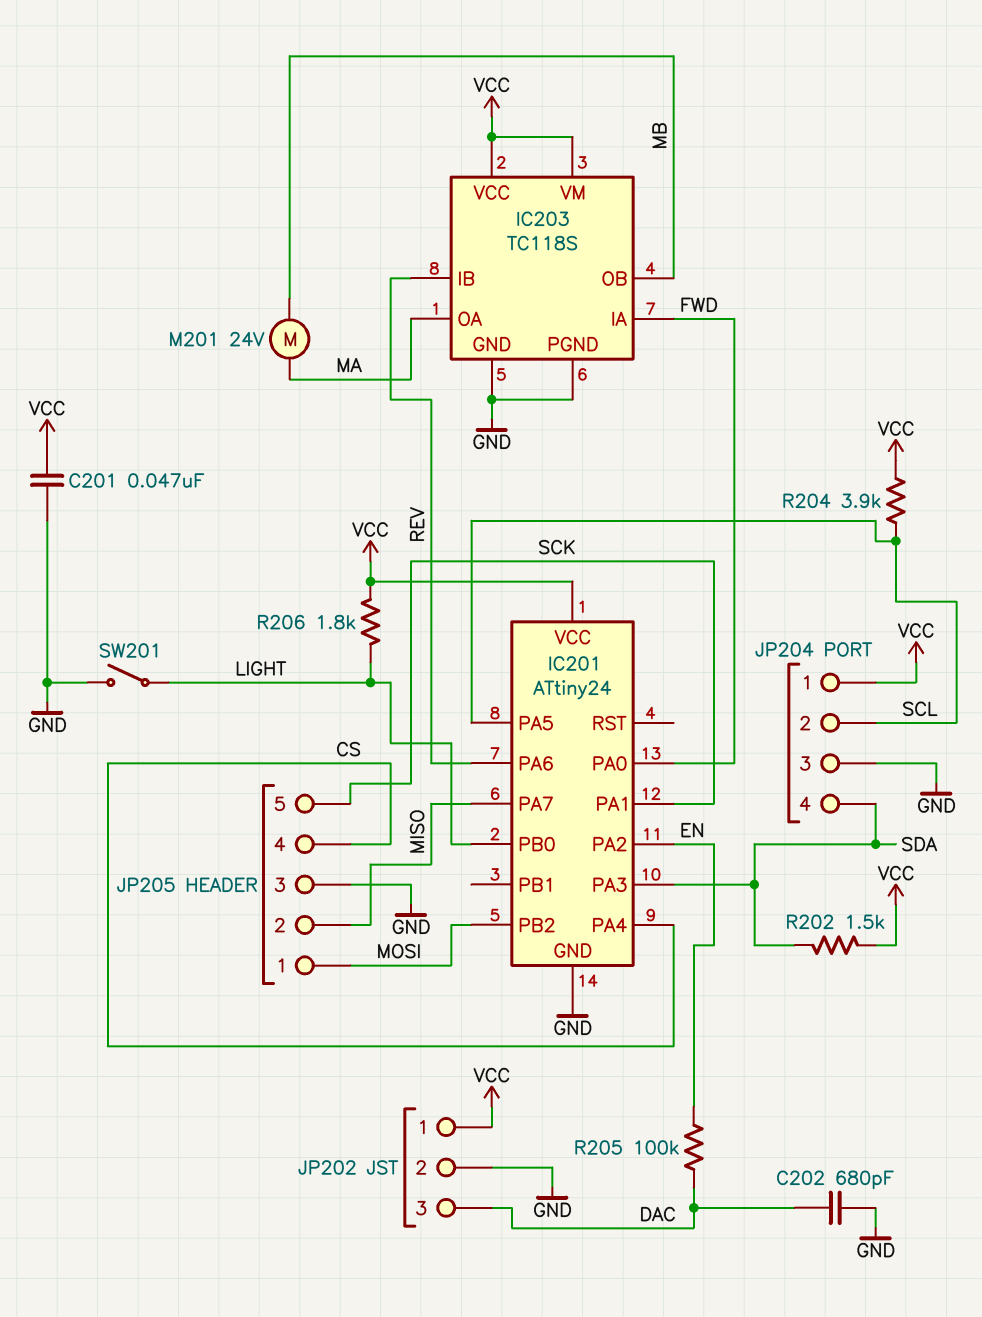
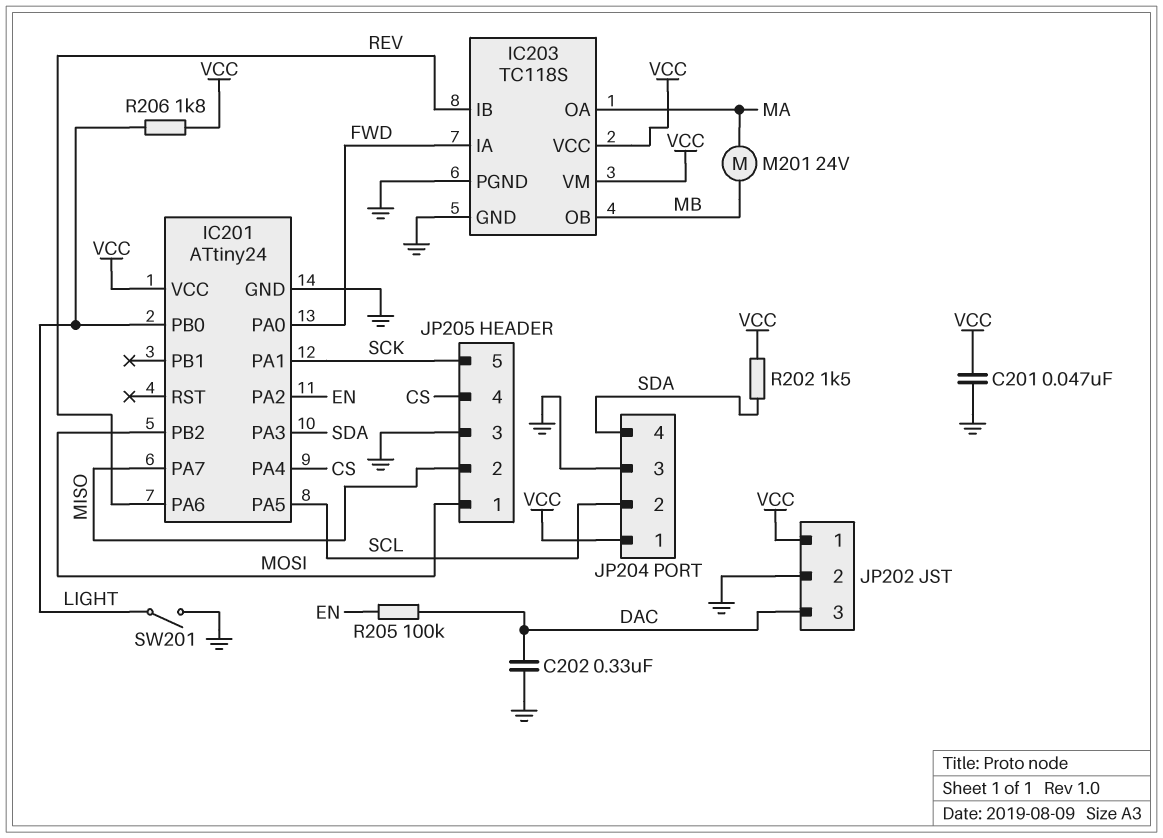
C202: 680pF (DAC, GND) -> 330nF (DAC, GND)
R204: 3.9k (SCL, VCC) -> none

